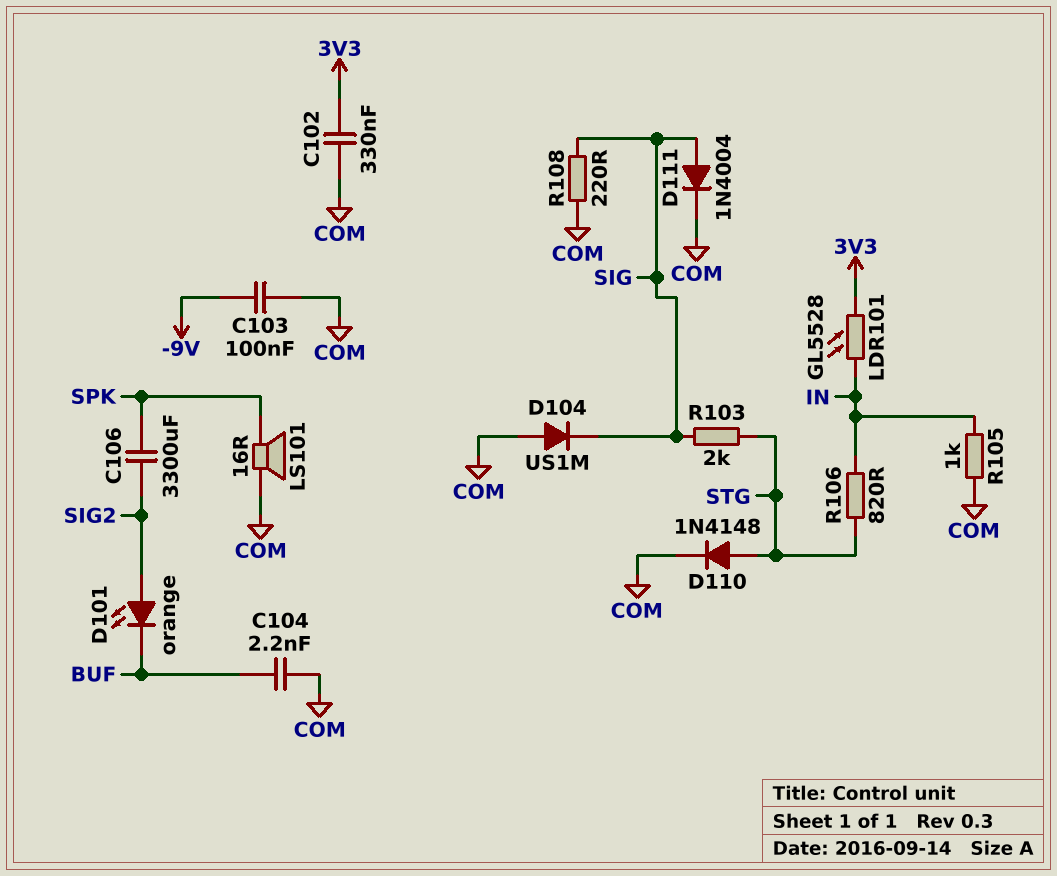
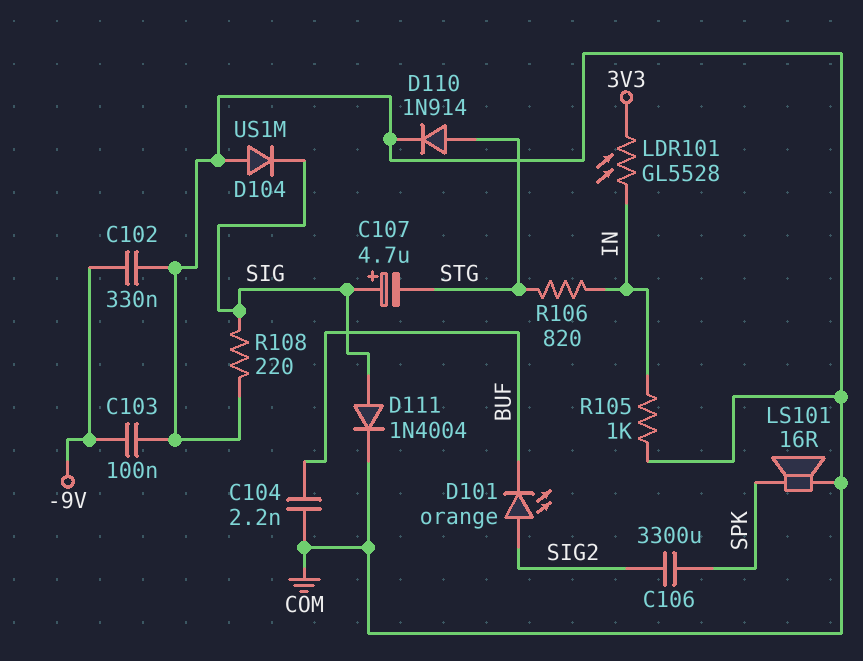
C102: 330nF (3V3, COM) -> 330nF (-9V, COM)
C107: none -> 4.7uF (plus SIG, minus STG)
D110: diode 1N4148 (A STG, K COM) -> diode 1N914 (A STG, K COM)
R103: 2k (SIG, STG) -> none

